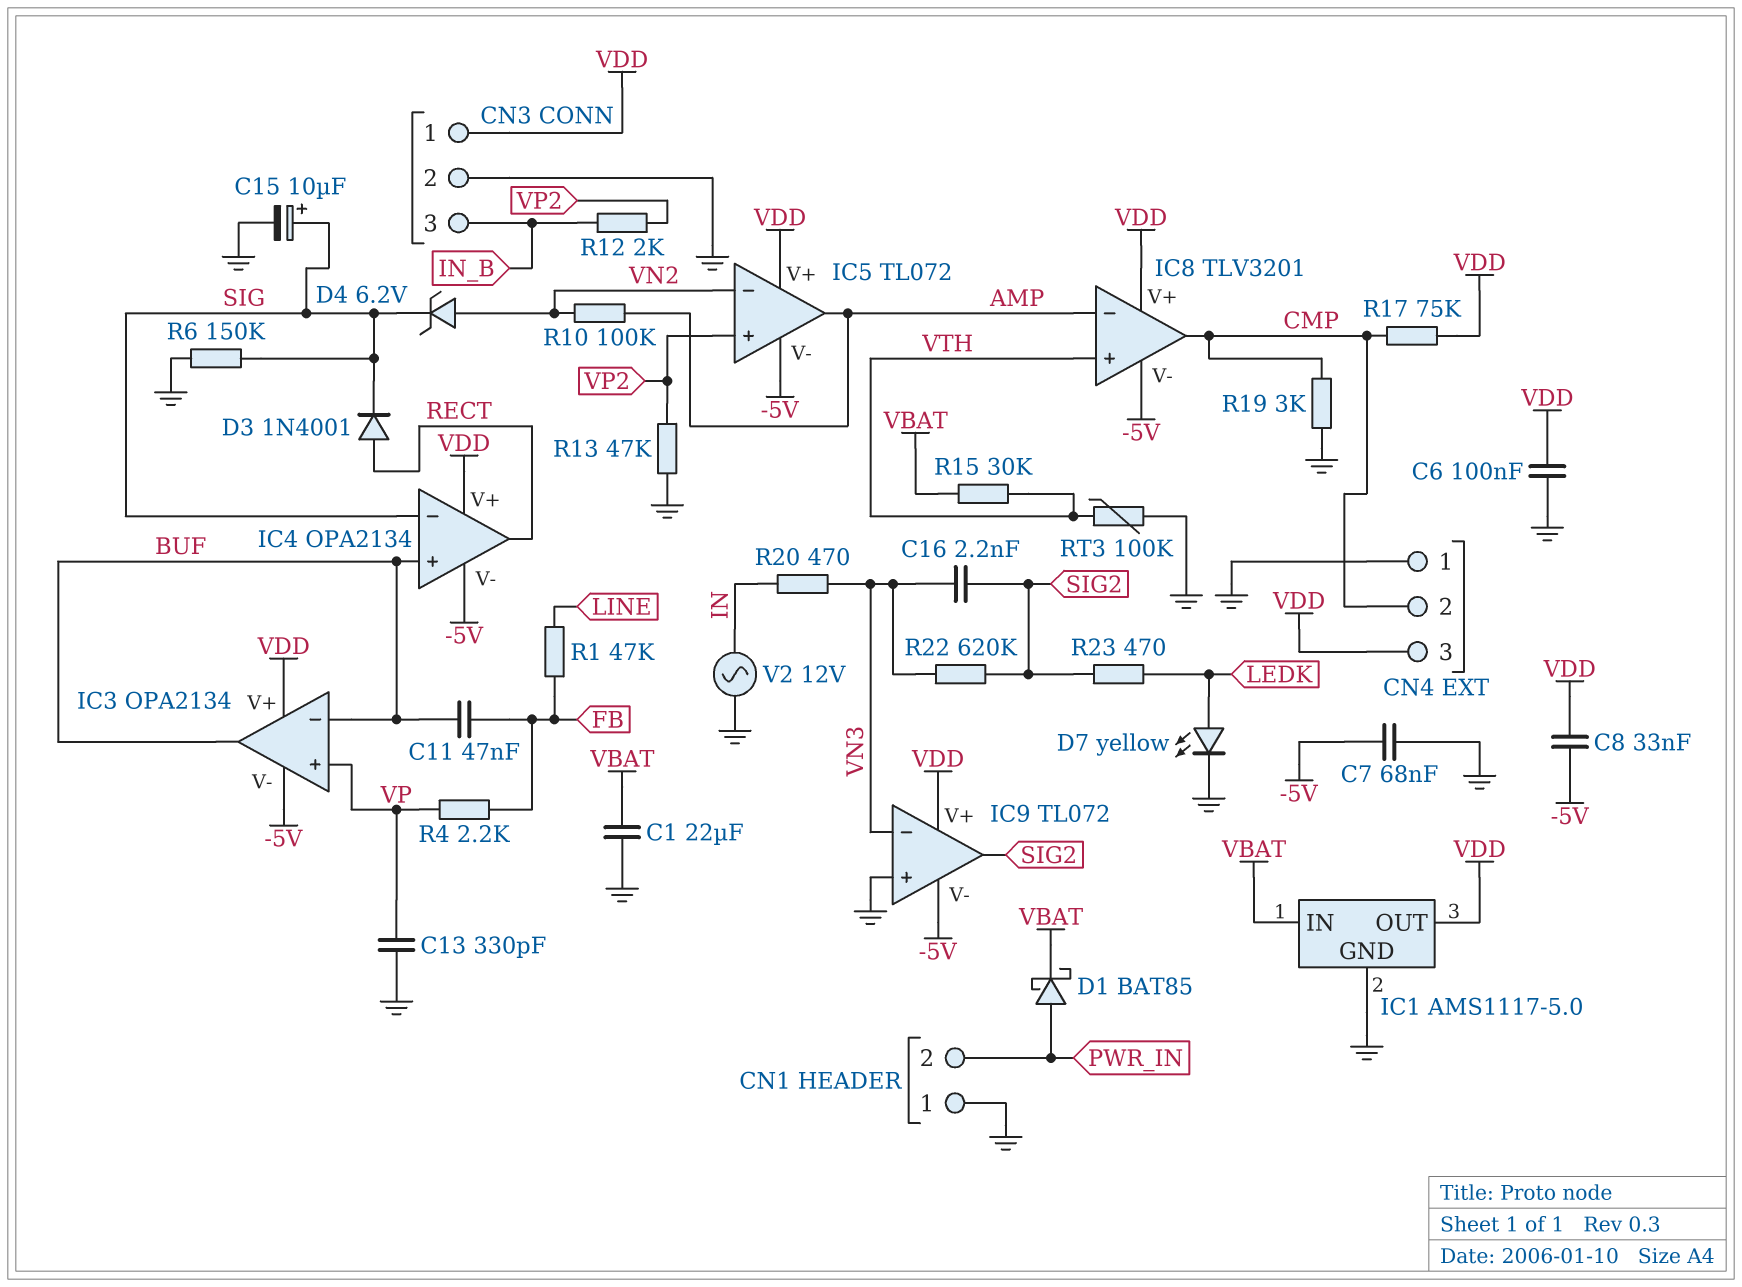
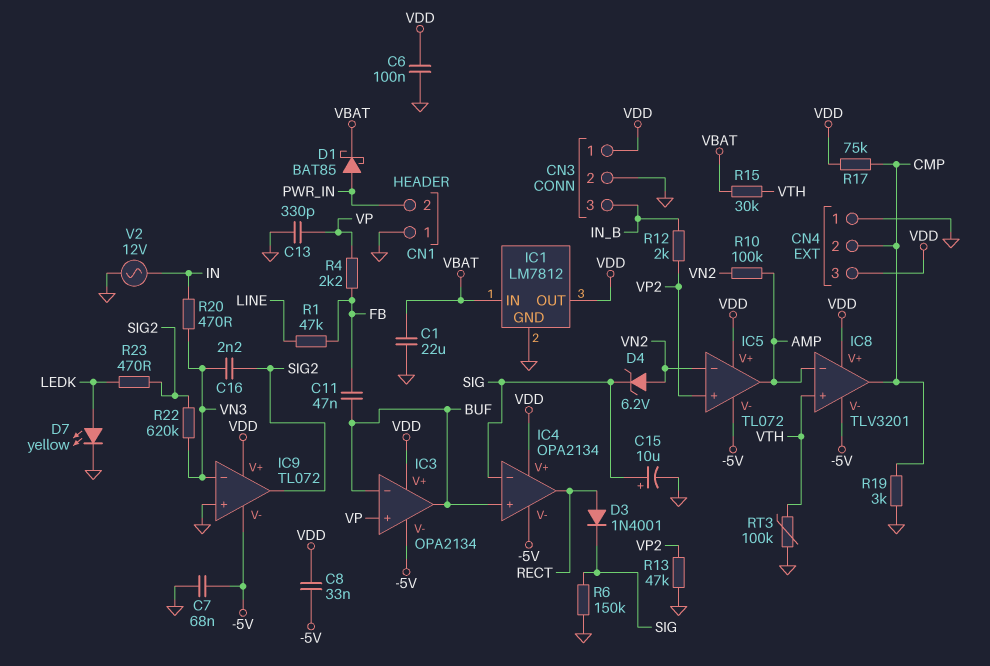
IC1: AMS1117-5.0 -> LM7812

